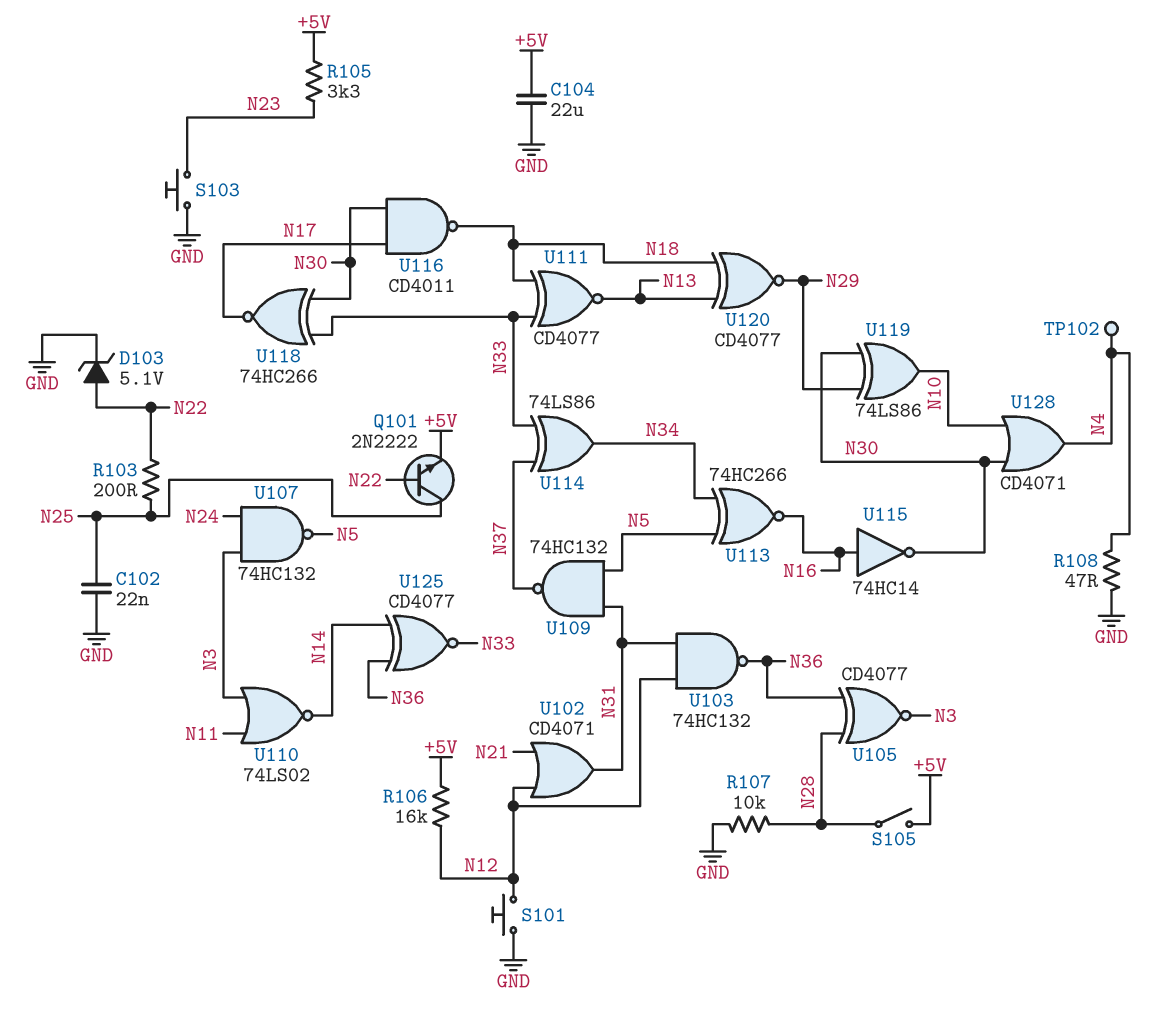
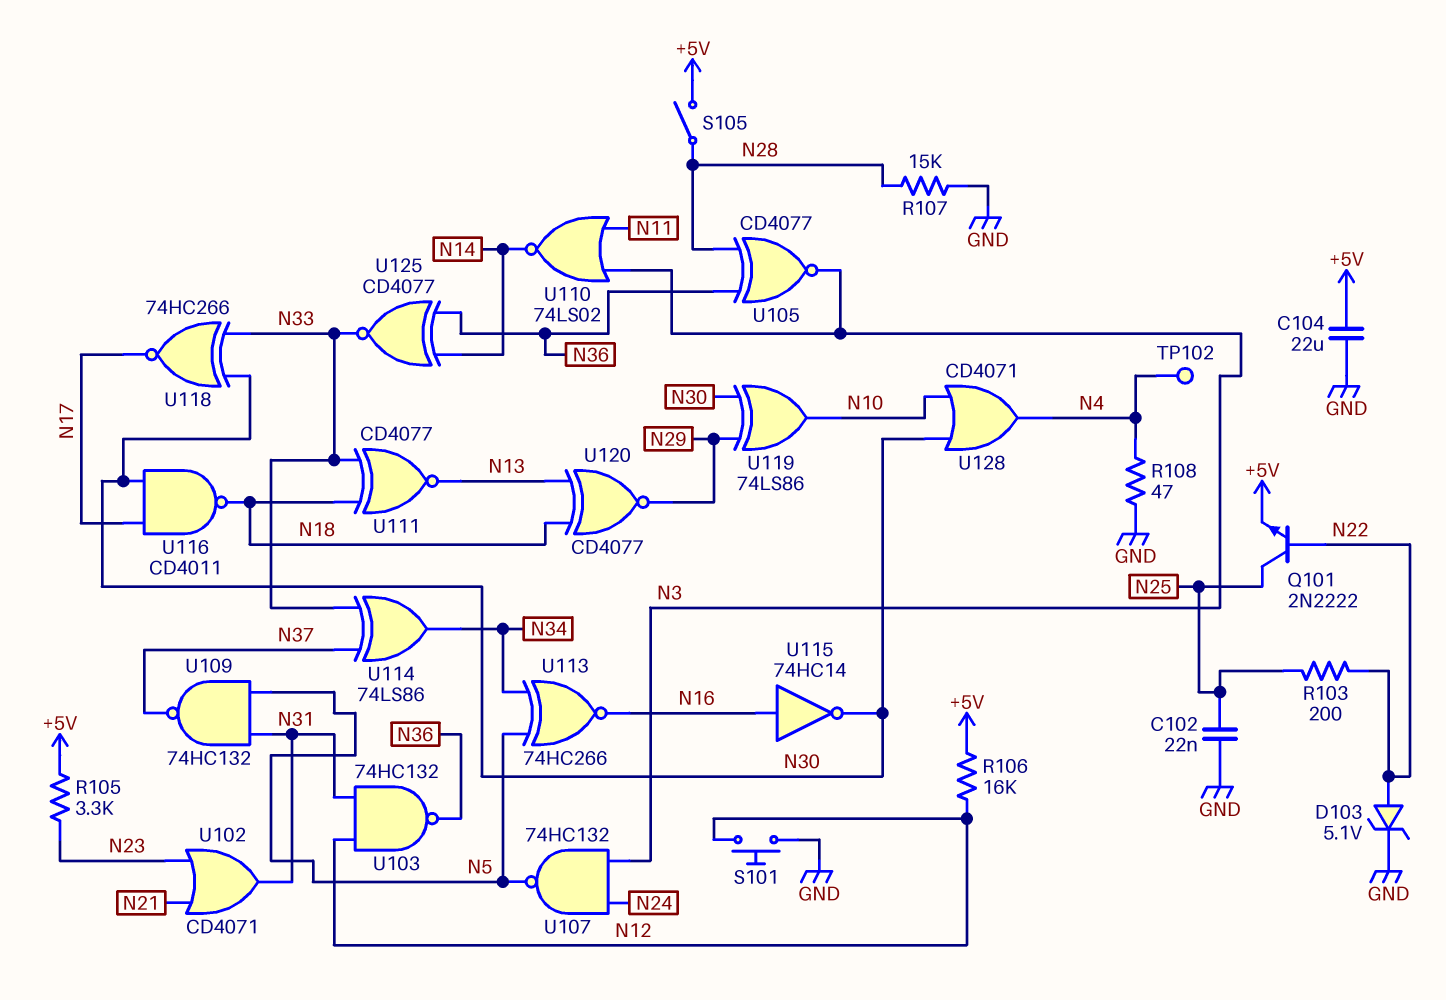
R107: 10k (GND, N28) -> 15k (GND, N28)
S103: button (GND, N23) -> none
U102: OR CD4071 (in N12, in N21, out N31) -> OR CD4071 (in N21, in N23, out N31)

